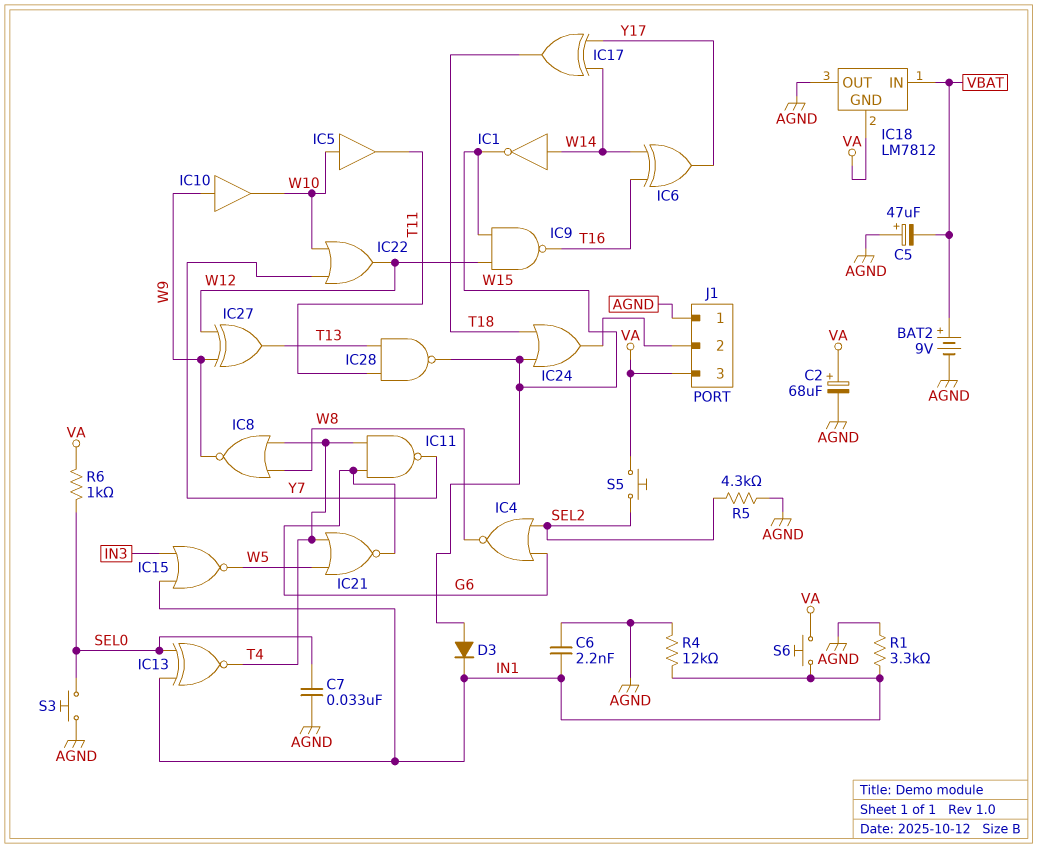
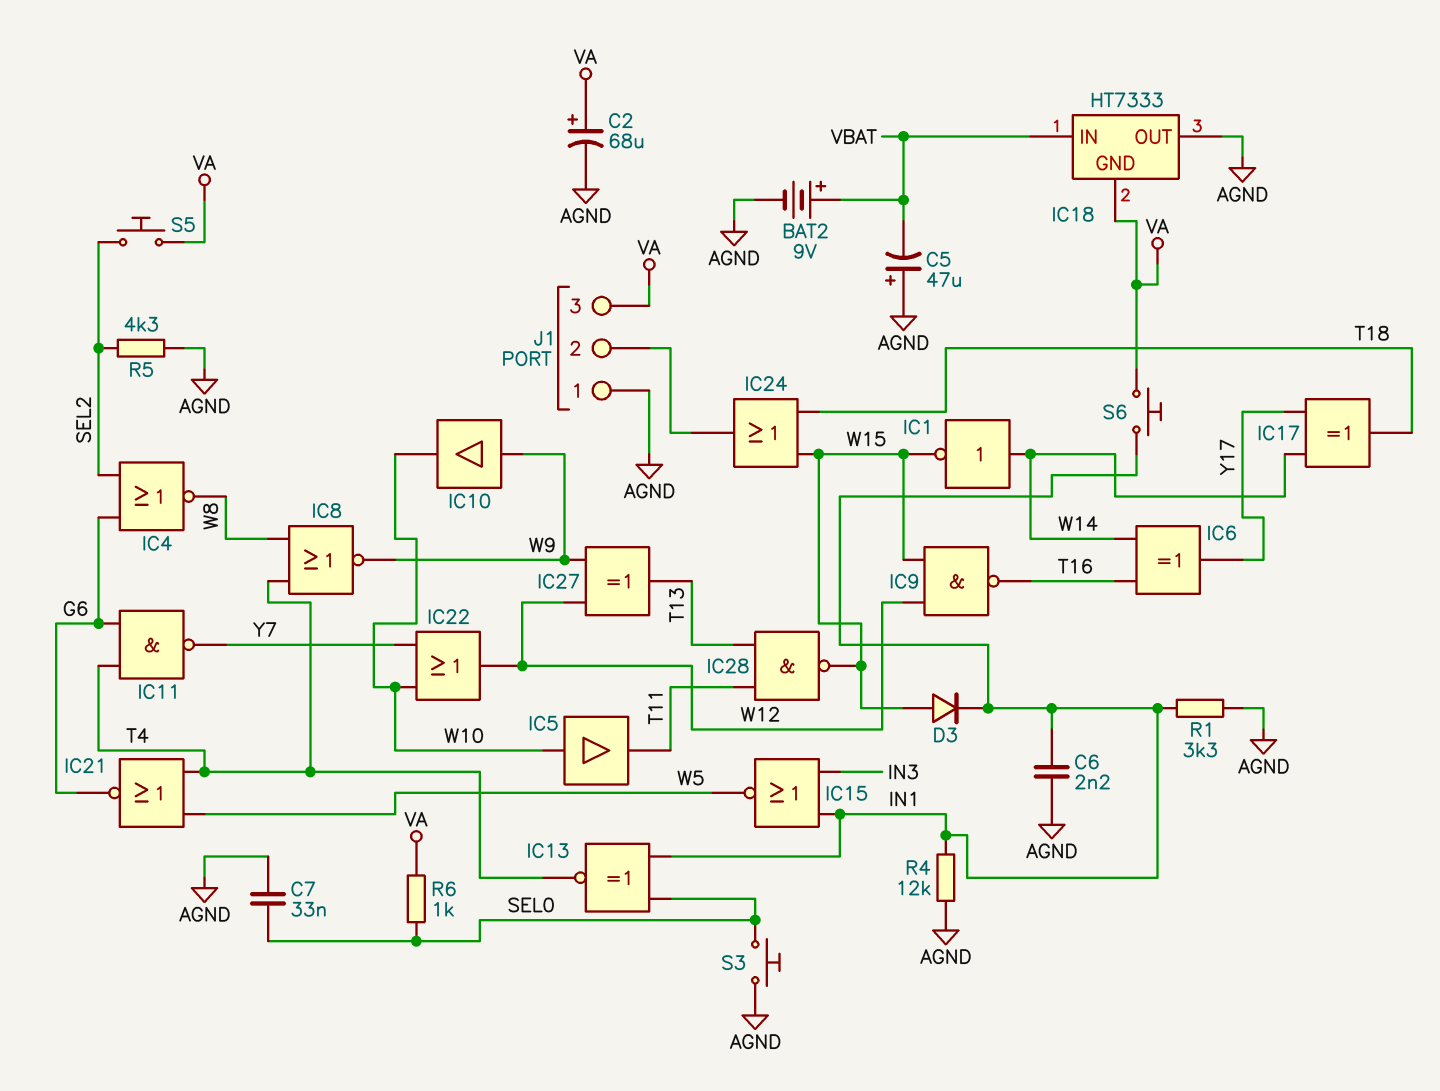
IC18: LM7812 -> HT7333

